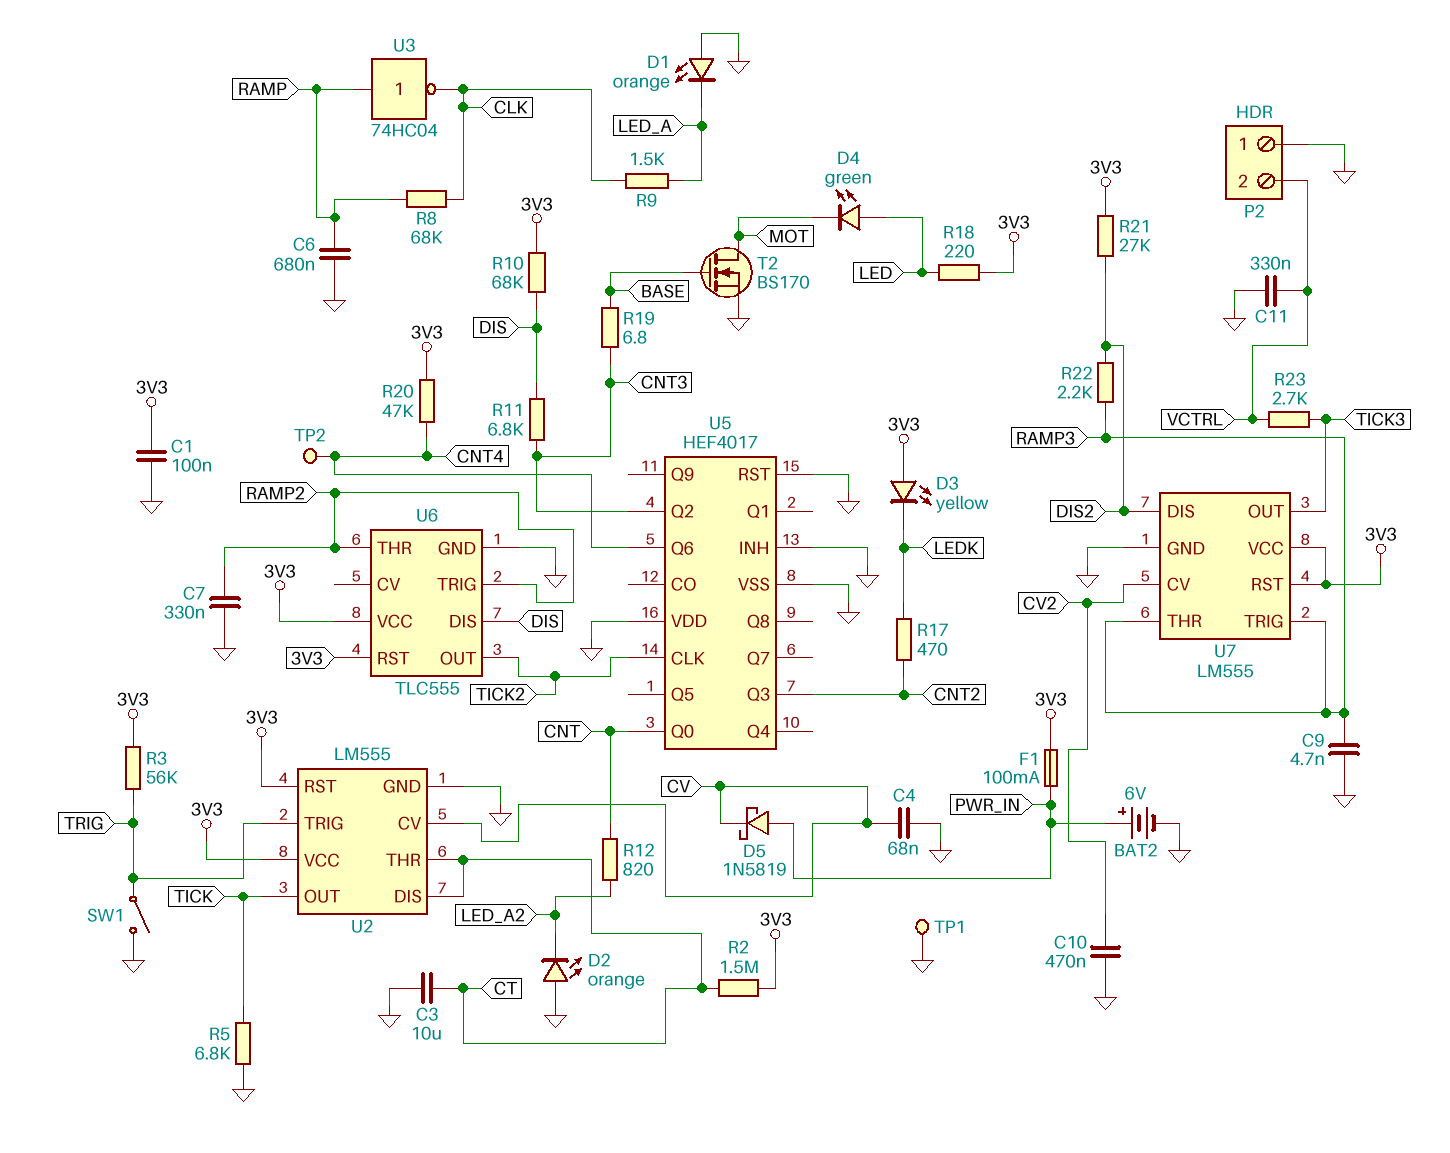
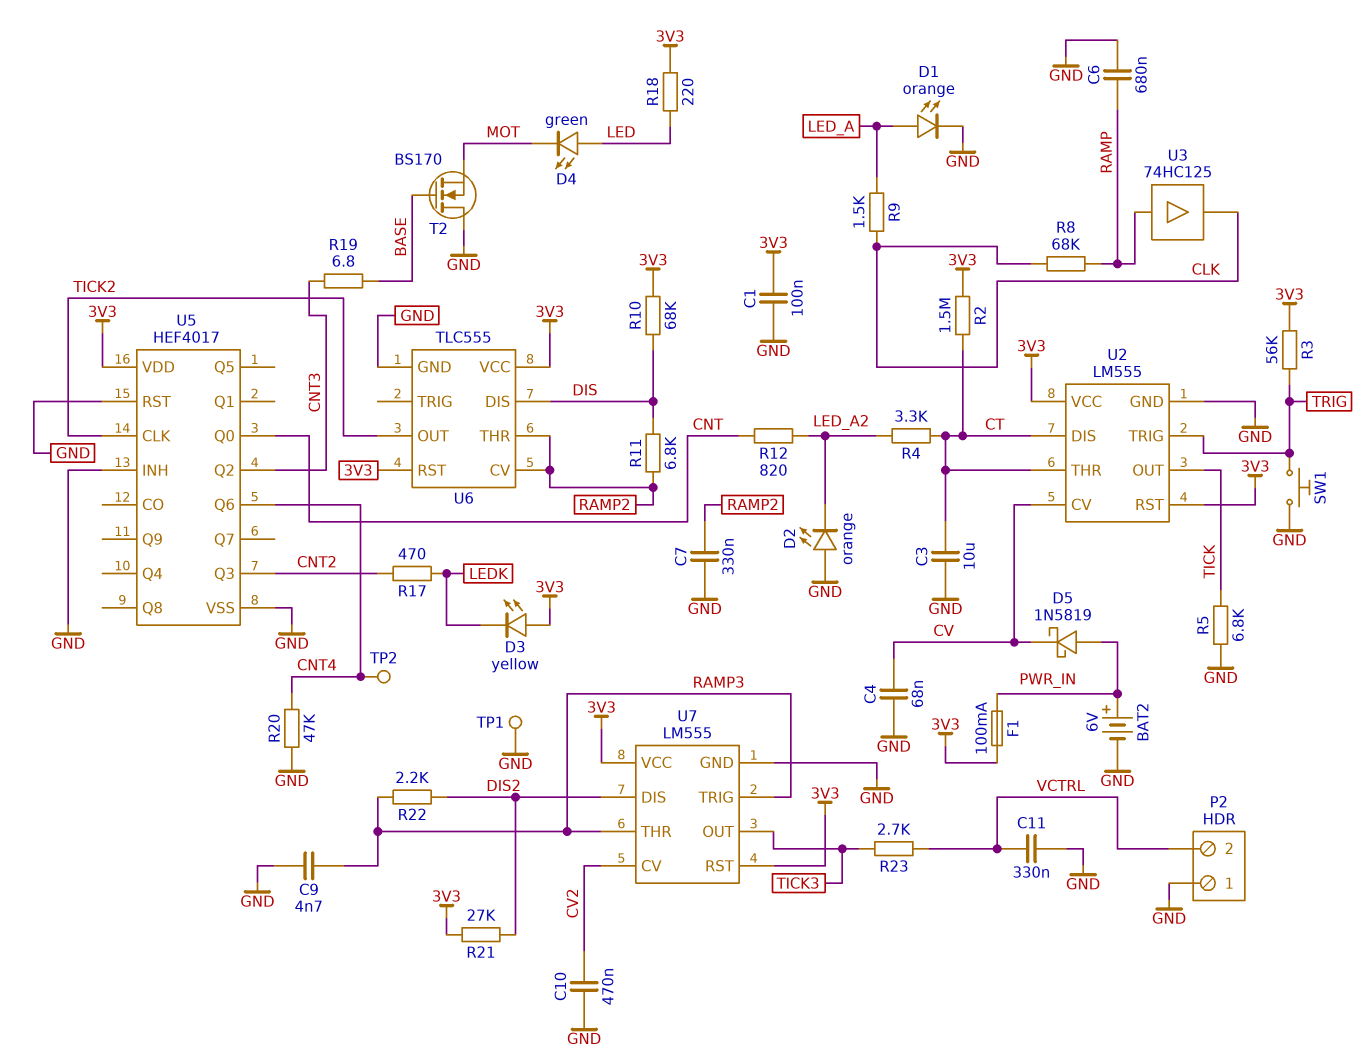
D1: LED orange (A GND, K LED_A) -> LED orange (A LED_A, K GND)
R4: none -> 3.3k (CT, LED_A2)
R11: 6.8k (CNT3, DIS) -> 6.8k (DIS, RAMP2)
R20: 47k (3V3, CNT4) -> 47k (CNT4, GND)
SW1: switch (GND, TRIG) -> button (GND, TRIG)
T2: NMOS BS170 (G BASE, D MOT, S GND) -> NMOS BS170 (G BASE, D GND, S MOT)
U3: NOT 74HC04 (in RAMP, out CLK) -> buffer 74HC125 (in RAMP, out CLK)
U5 pin VDD: GND -> 3V3
U6 pin CV: none -> RAMP2
U6 pin TRIG: RAMP2 -> none

